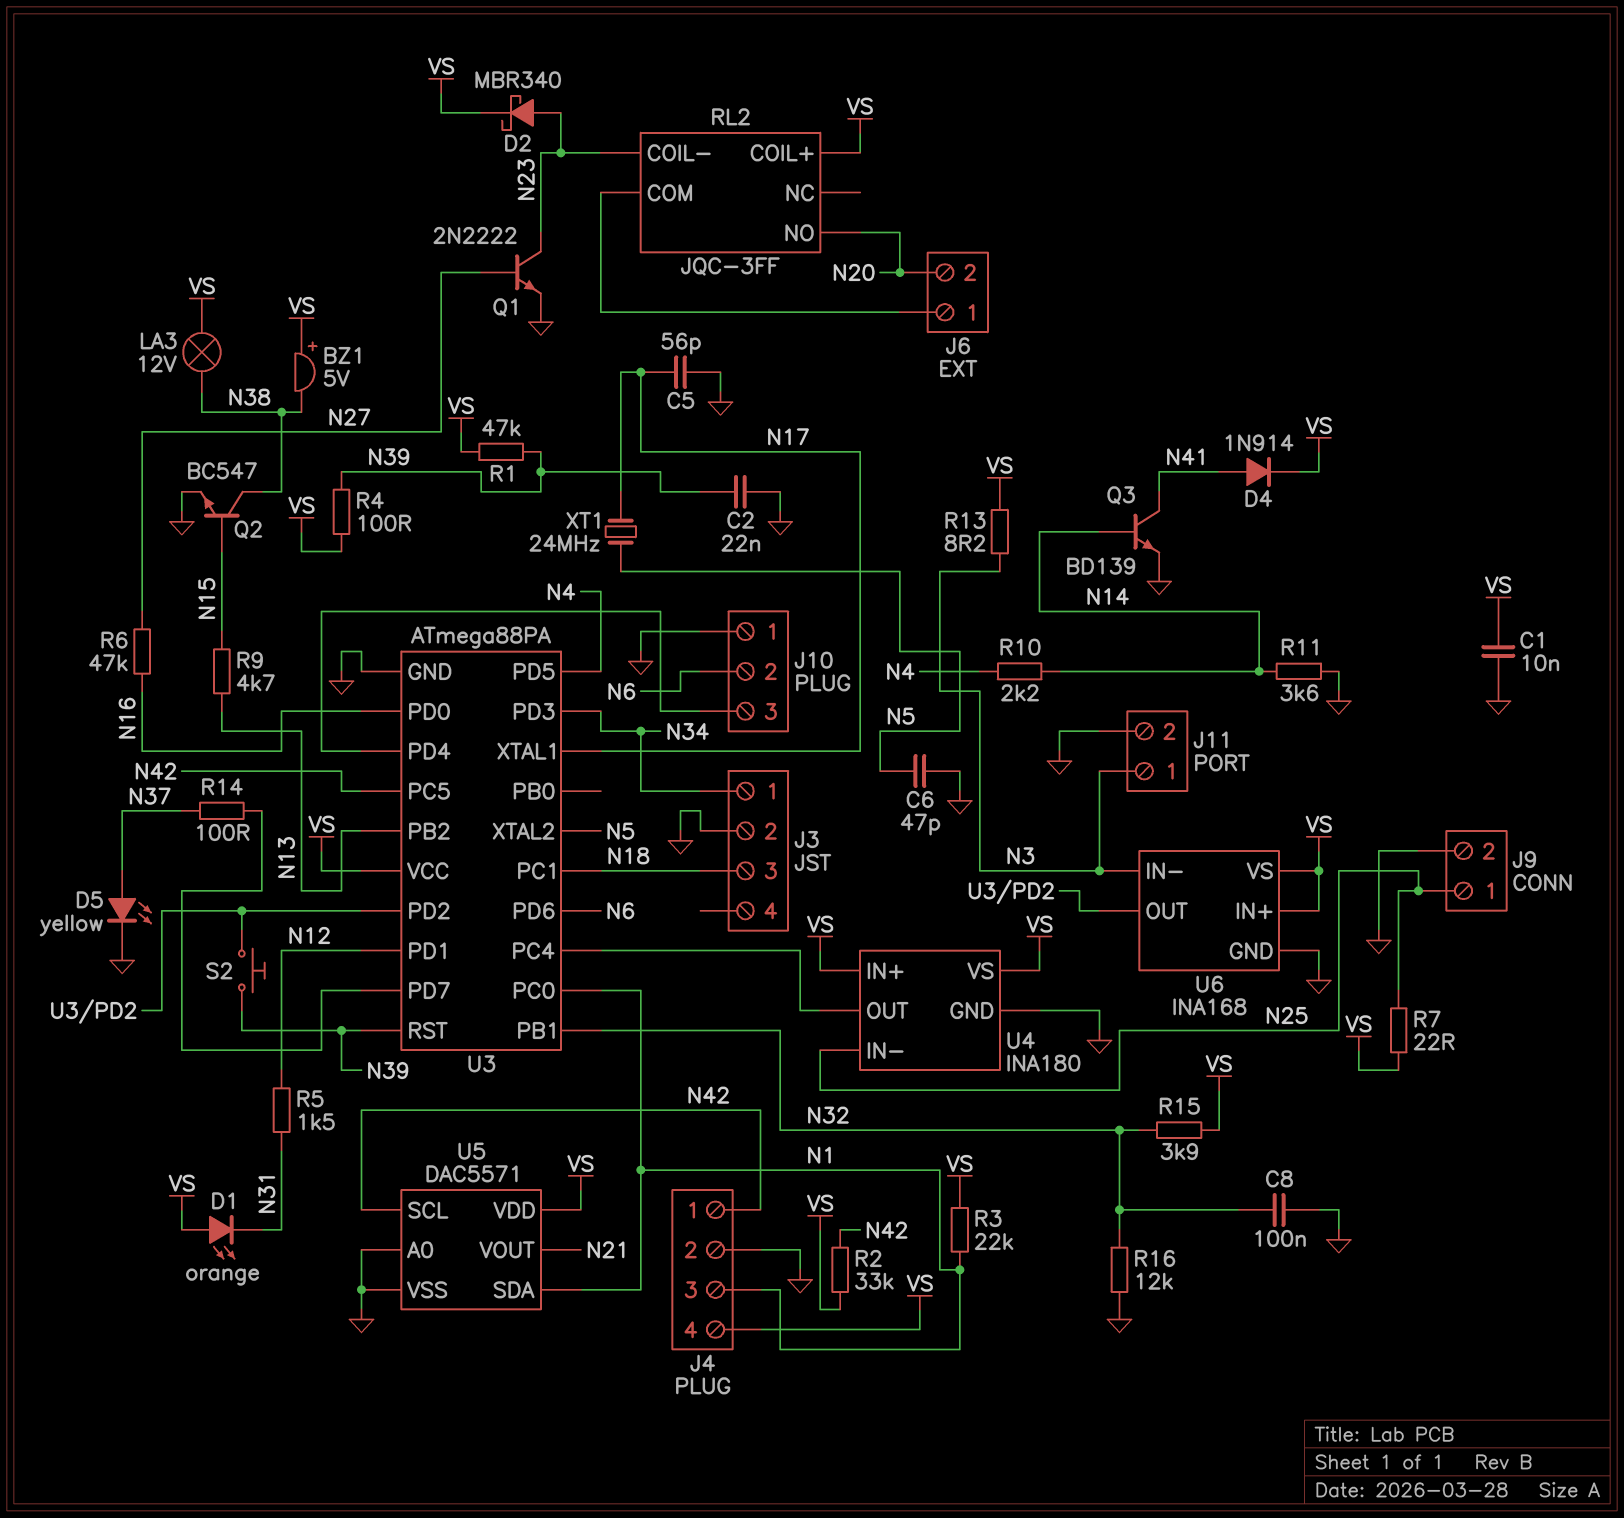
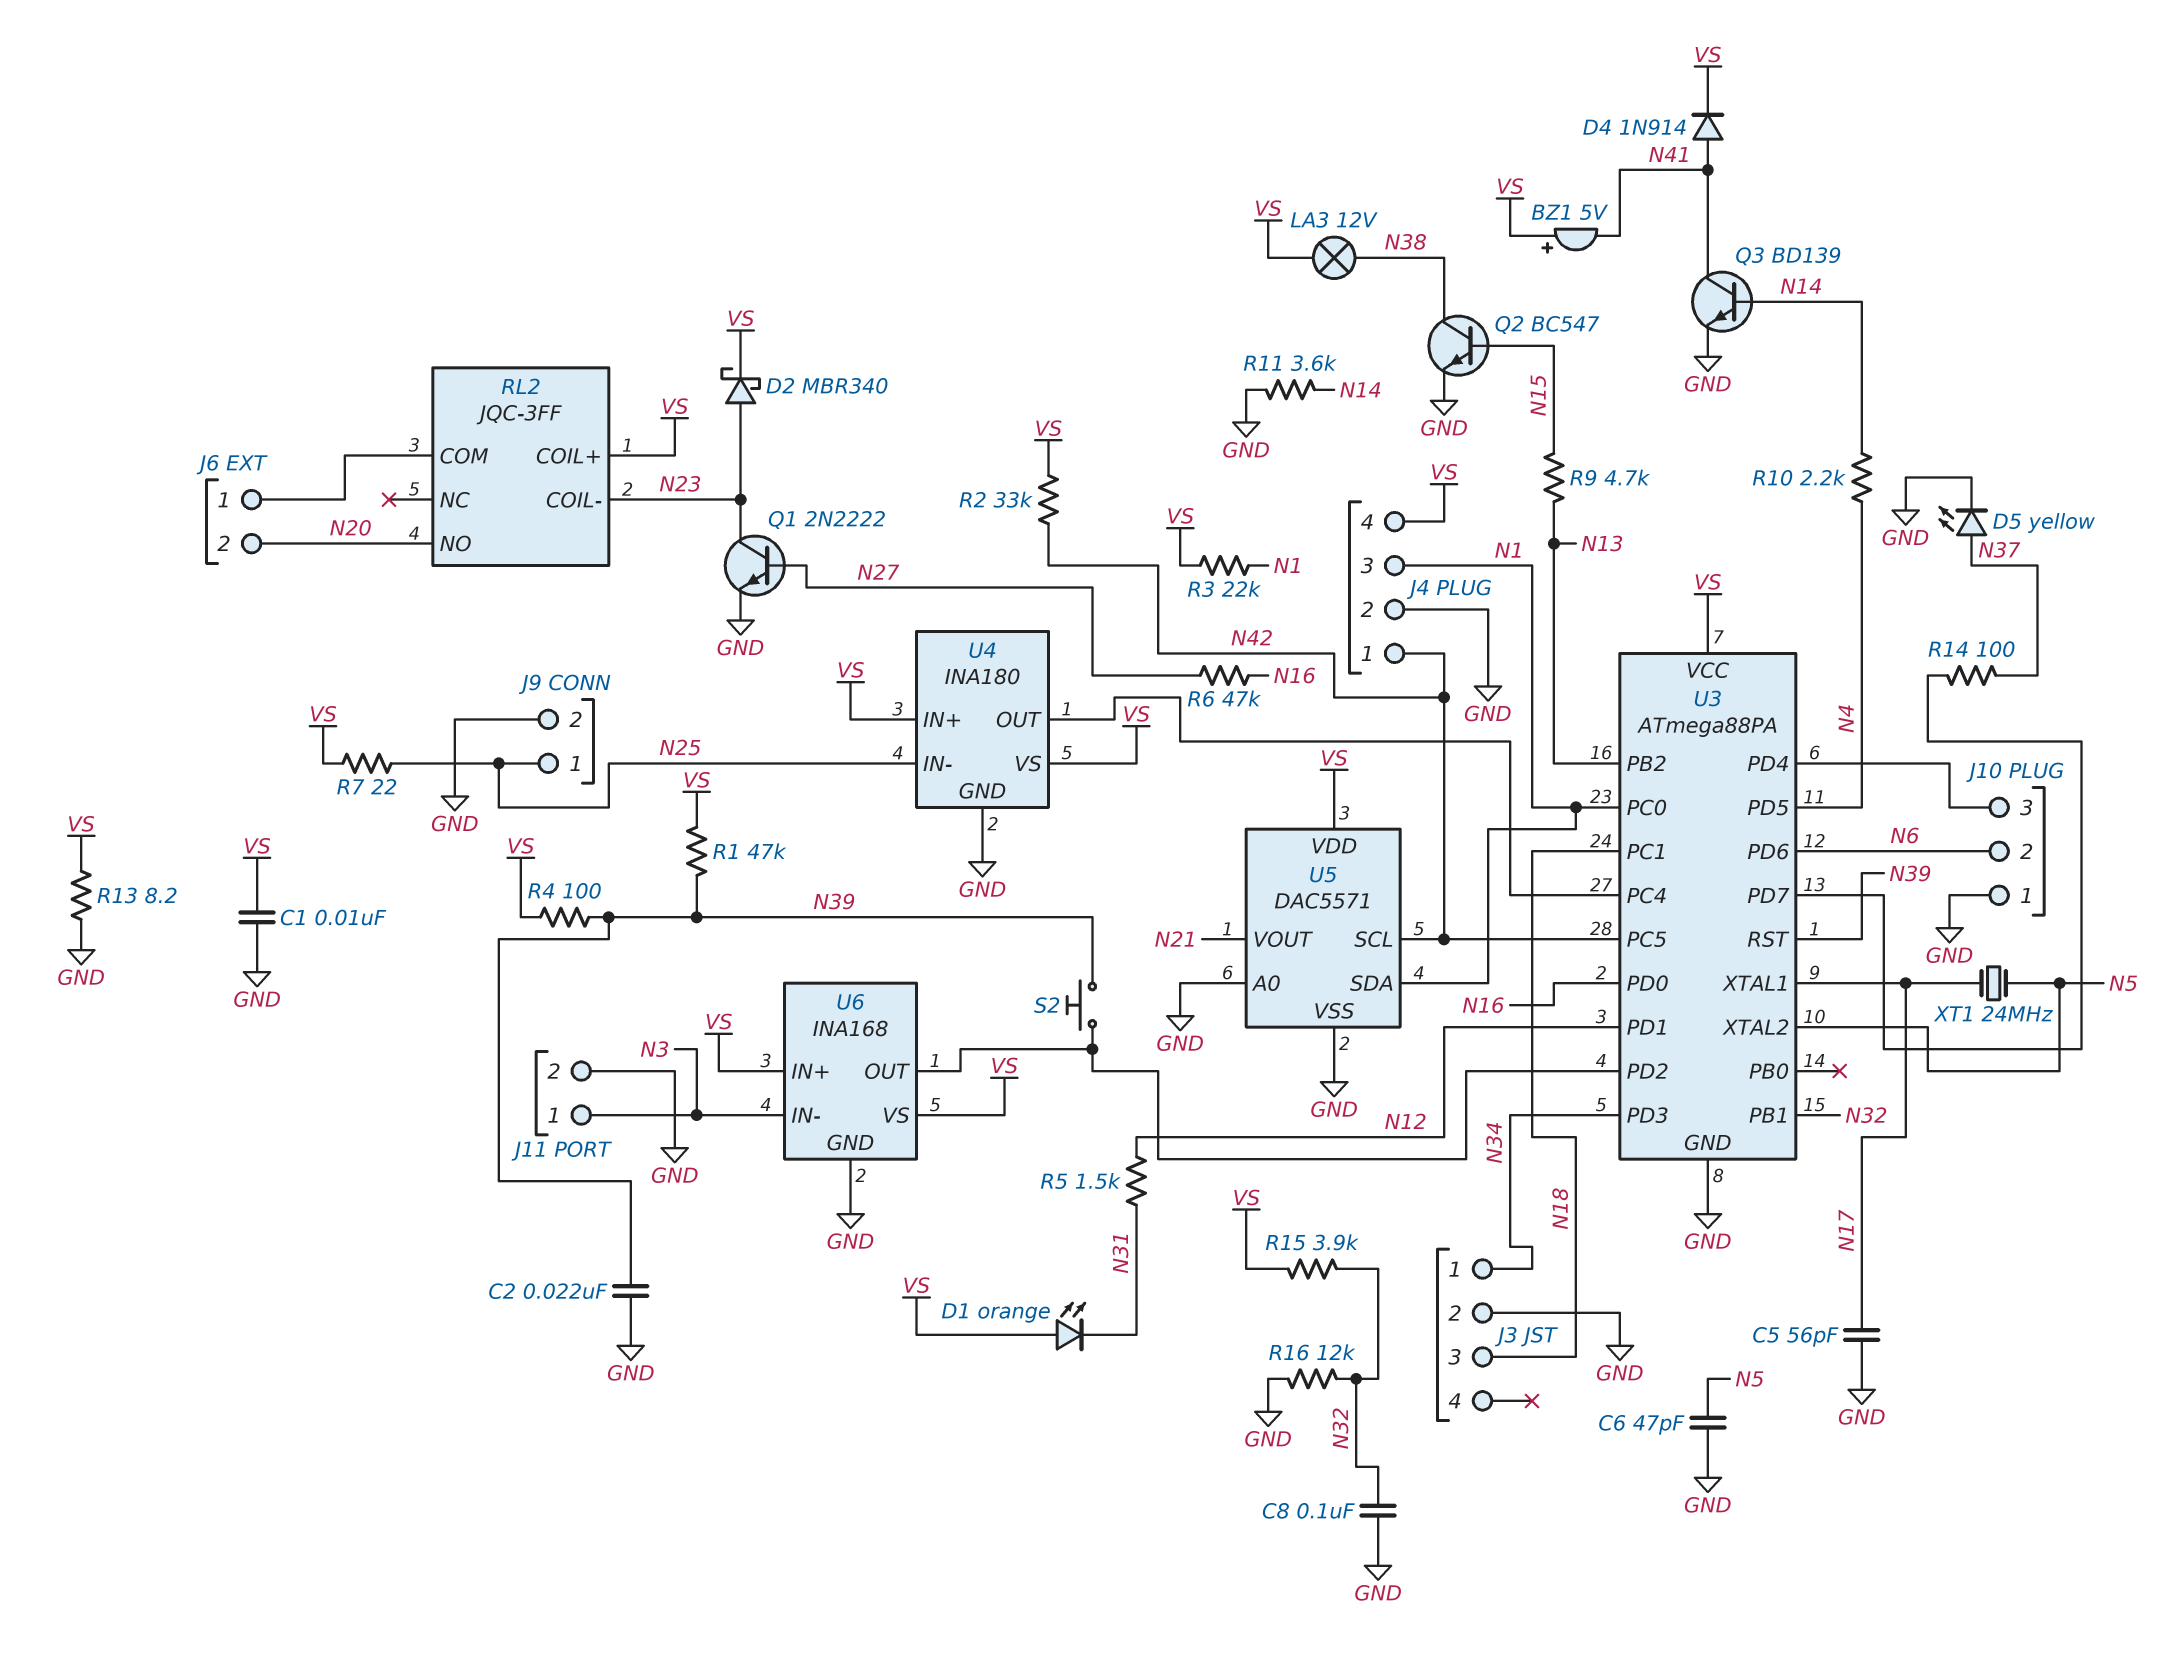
BZ1: buzzer 5V (plus VS, minus N38) -> buzzer 5V (plus VS, minus N41)
R13: 8.2 (N3, VS) -> 8.2 (GND, VS)

